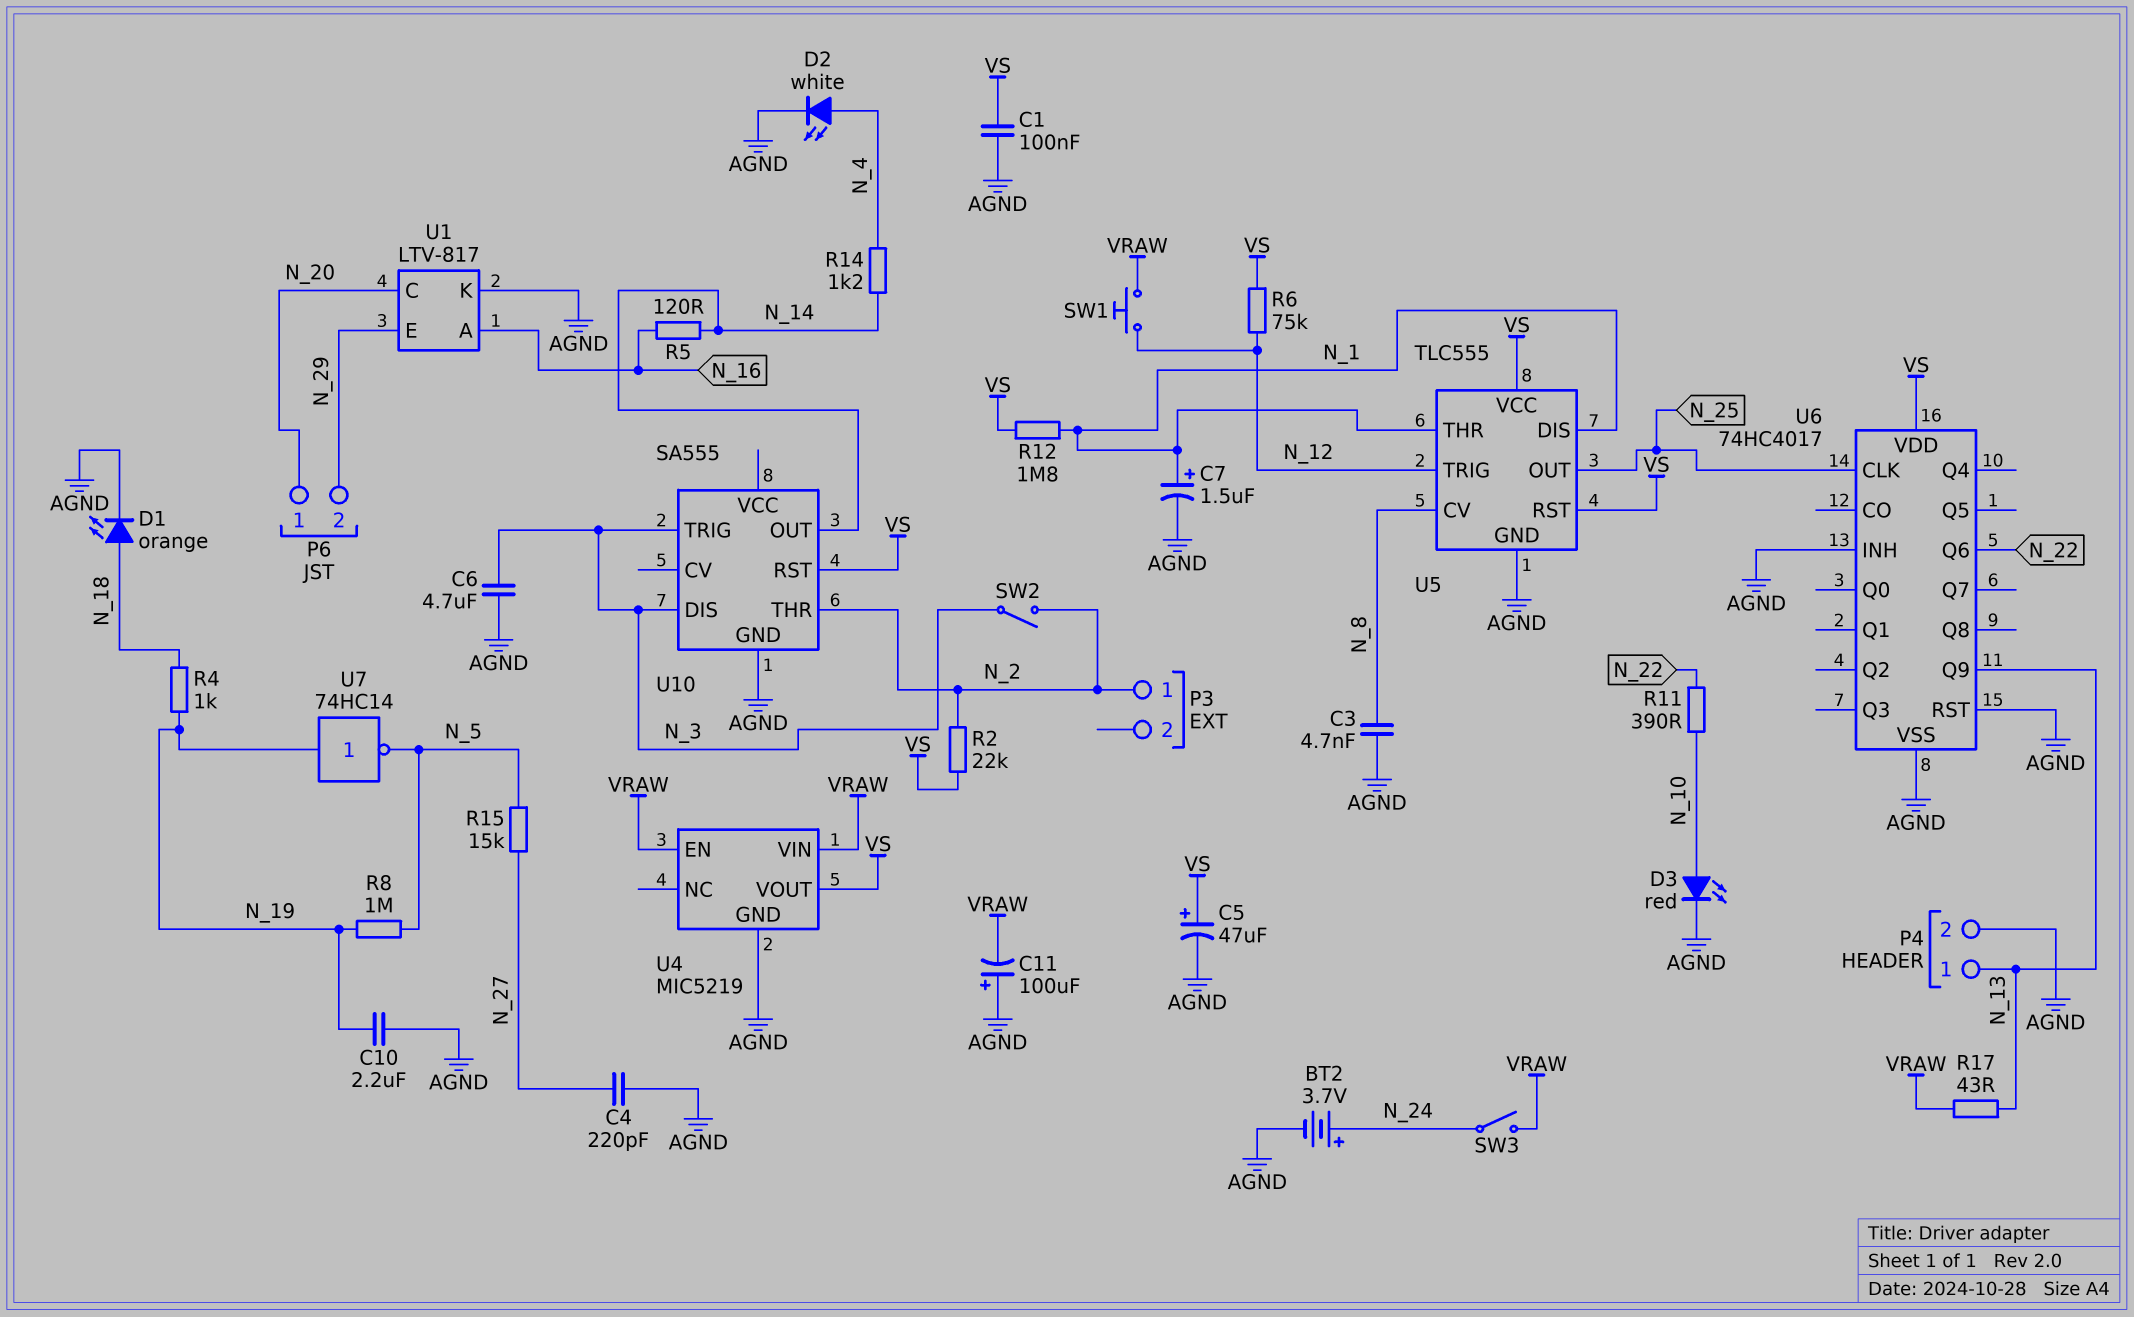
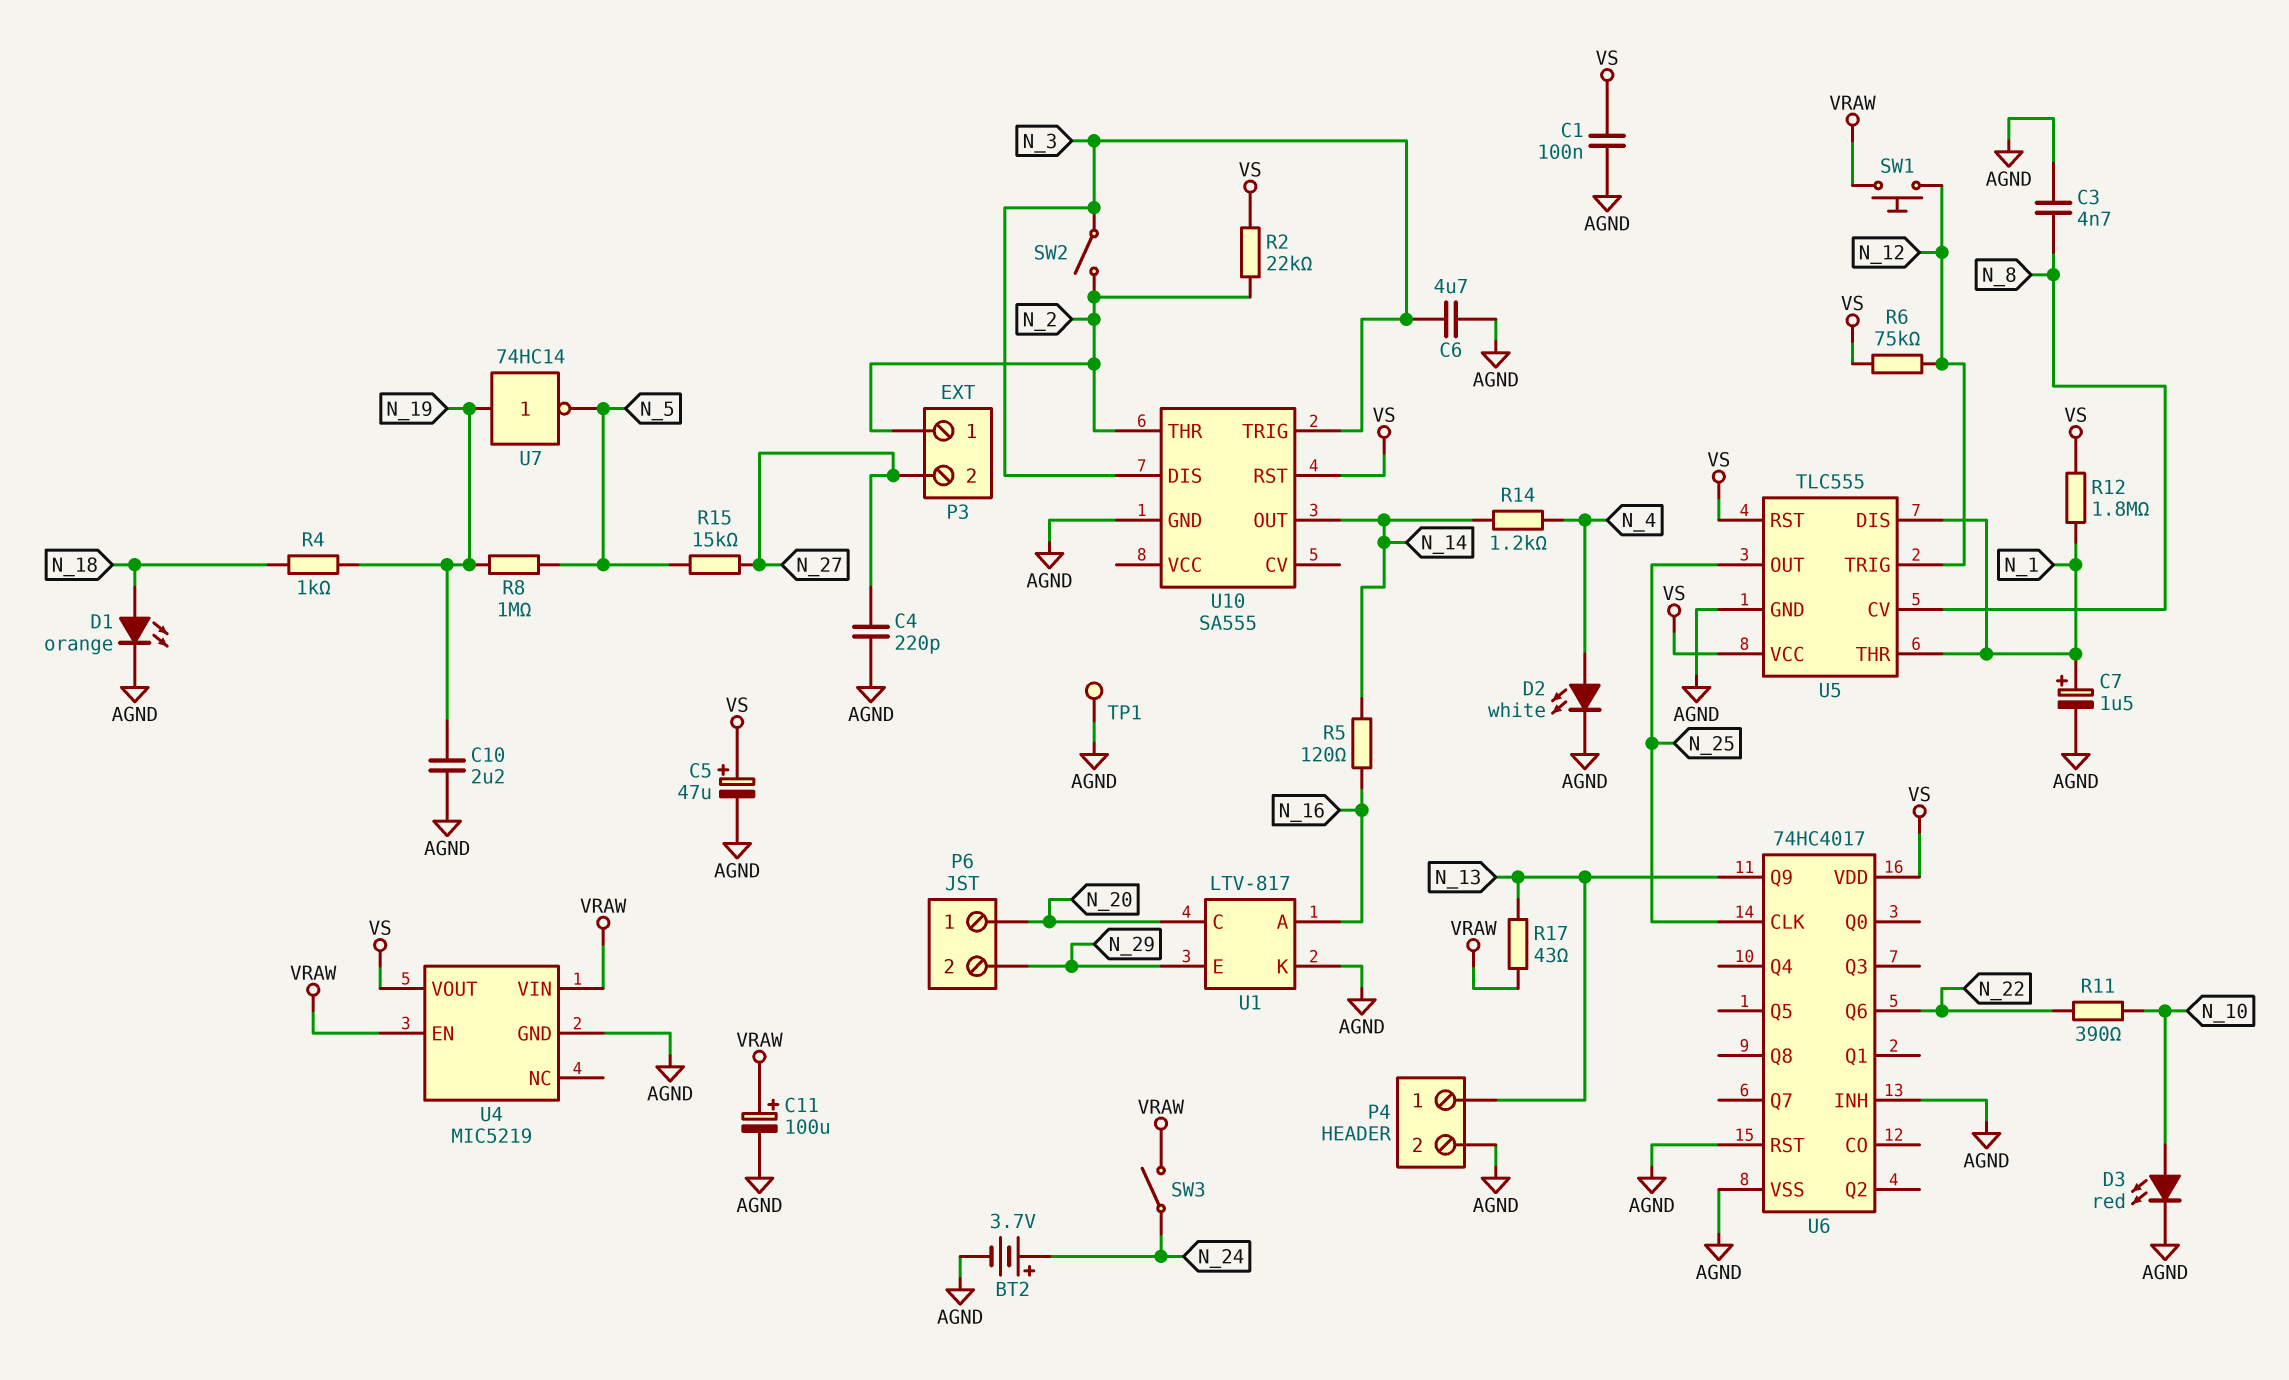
C11: 100uF (plus AGND, minus VRAW) -> 100uF (plus VRAW, minus AGND)
P3 pin 2: none -> N_27
TP1: none -> test point (AGND)

